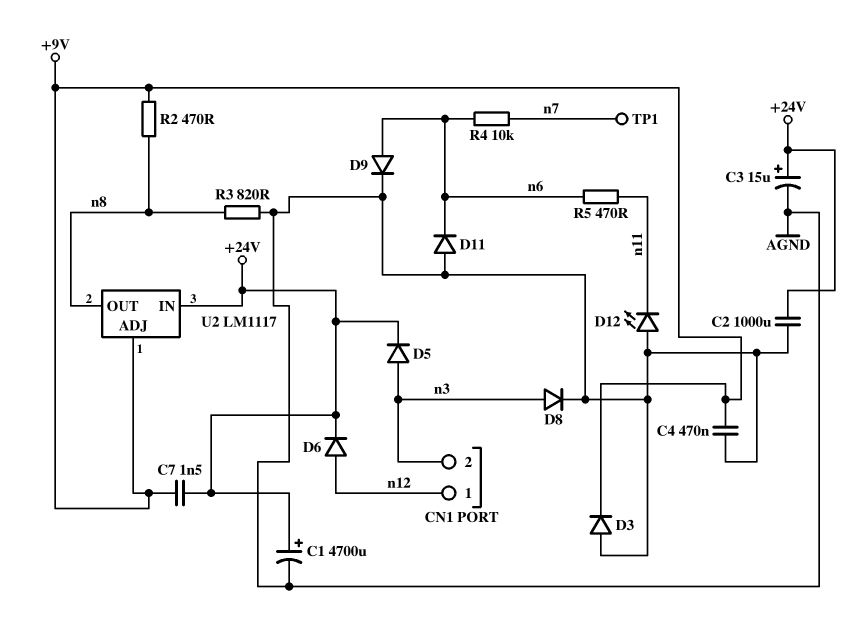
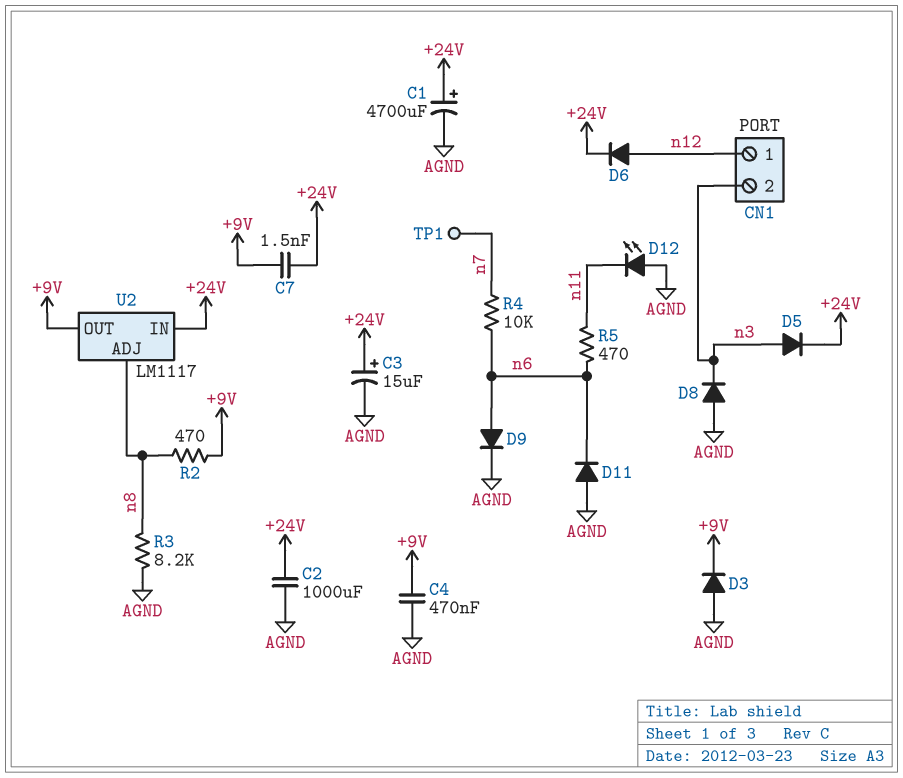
D8: diode (A n3, K AGND) -> diode (A AGND, K n3)
R3: 820 (AGND, n8) -> 8.2k (AGND, n8)
U2 pin ADJ: +9V -> n8
U2 pin OUT: n8 -> +9V

